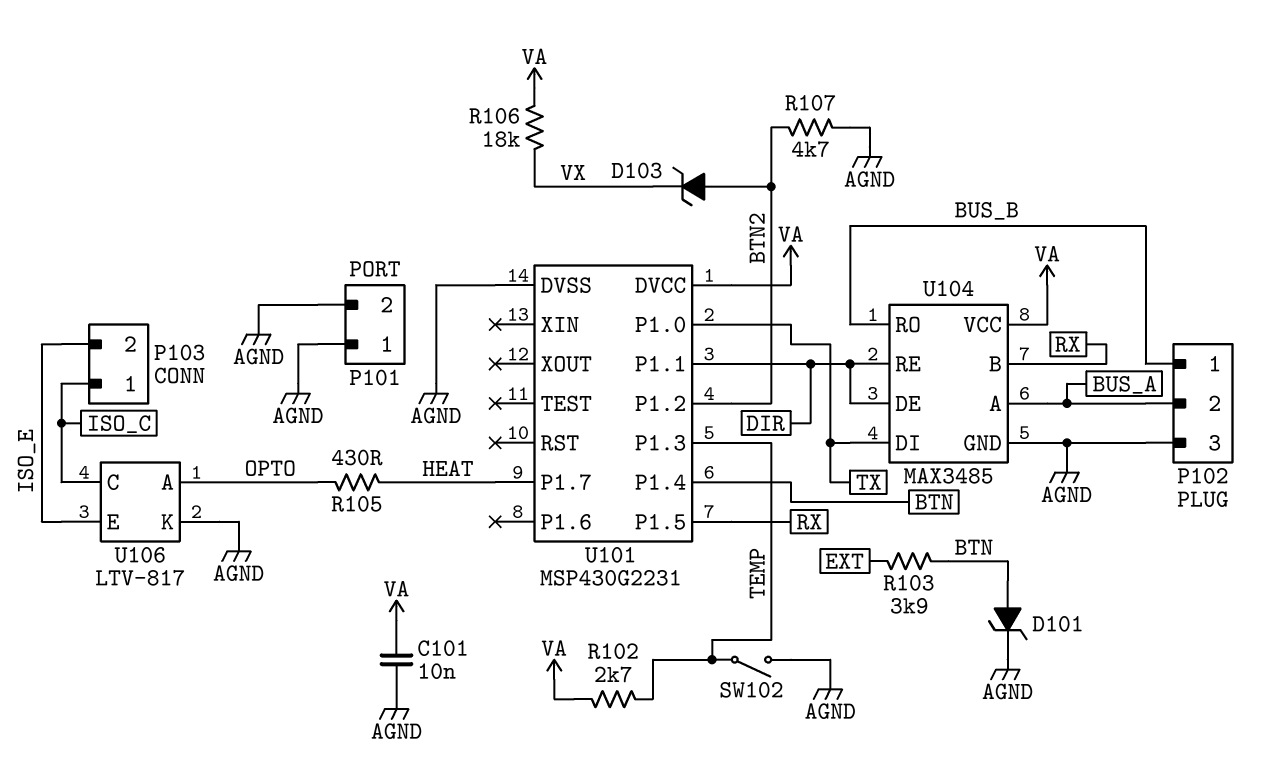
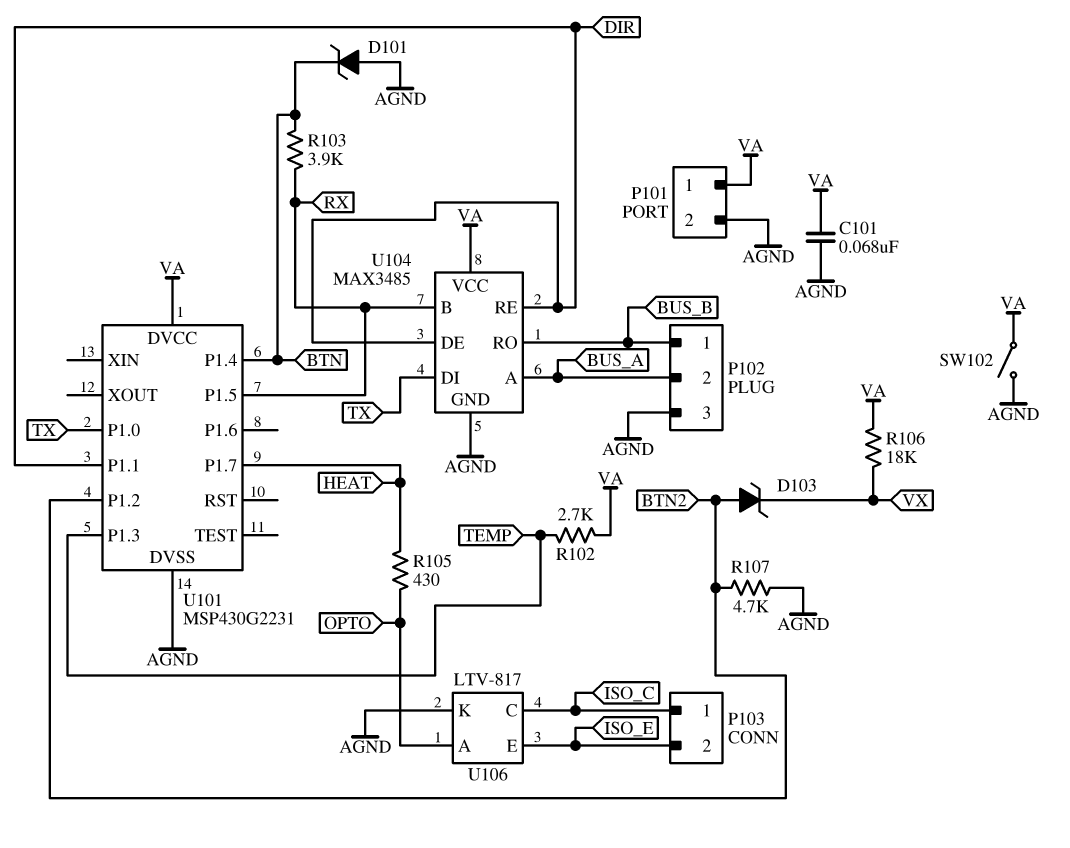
C101: 10nF (AGND, VA) -> 68nF (AGND, VA)
D101: zener (A BTN, K AGND) -> zener (A AGND, K BTN)
P101 pin 1: AGND -> VA
R103: 3.9k (BTN, EXT) -> 3.9k (BTN, RX)
SW102: switch (AGND, TEMP) -> switch (AGND, VA)

